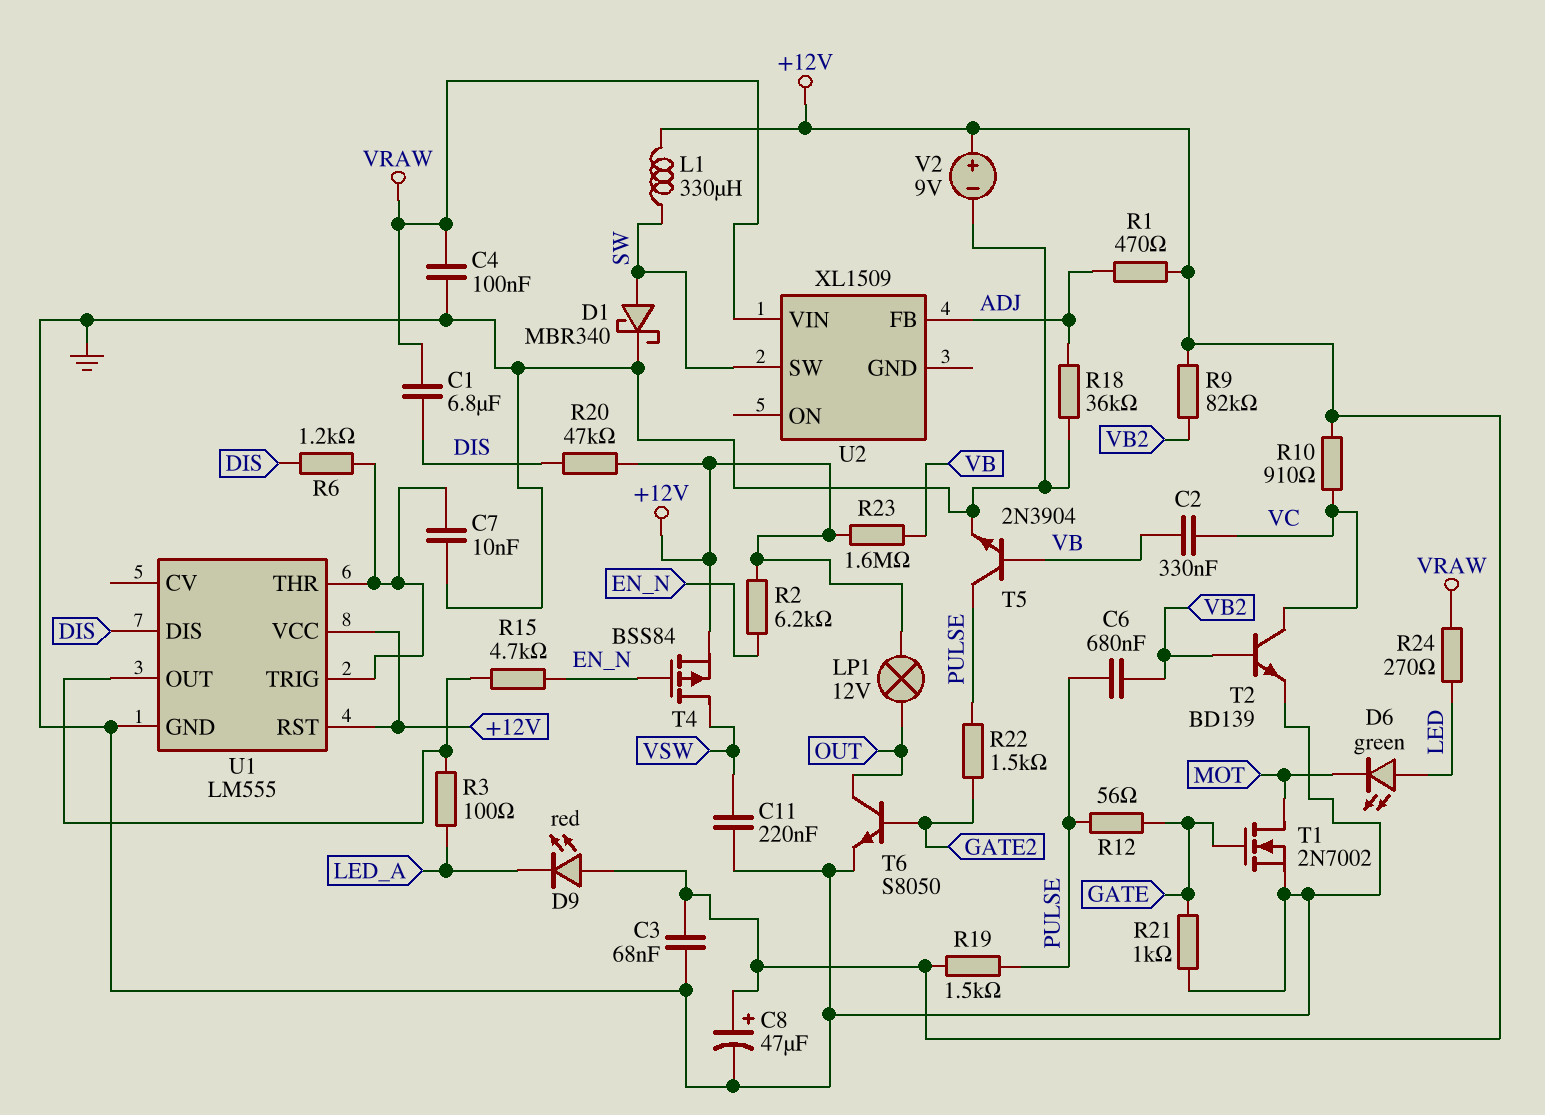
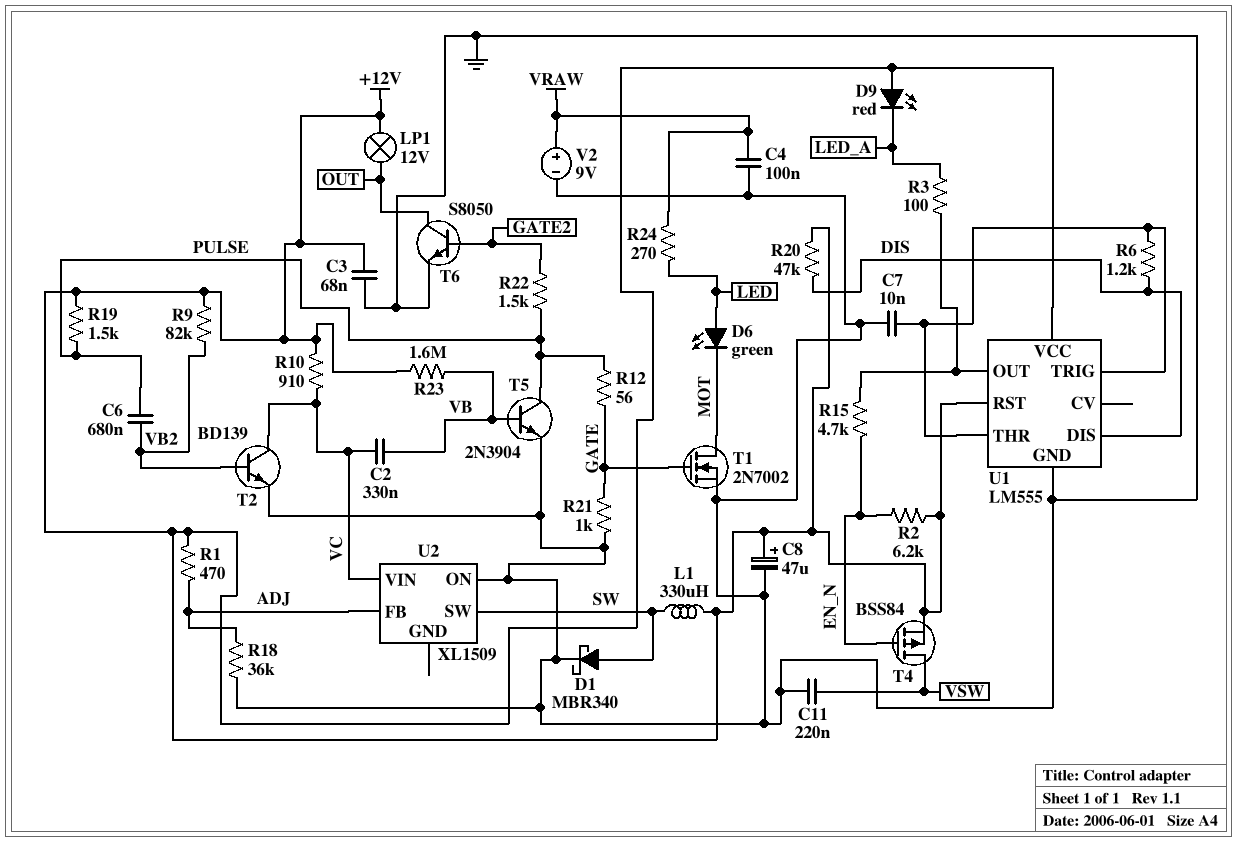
C1: 6.8uF (DIS, VRAW) -> none
U2 pin ON: none -> GND
U2 pin VIN: VRAW -> VC
V2: 9V (plus +12V, minus GND) -> 9V (plus VRAW, minus GND)

